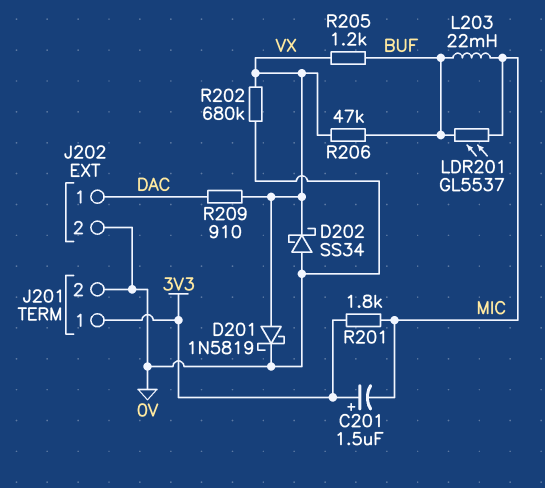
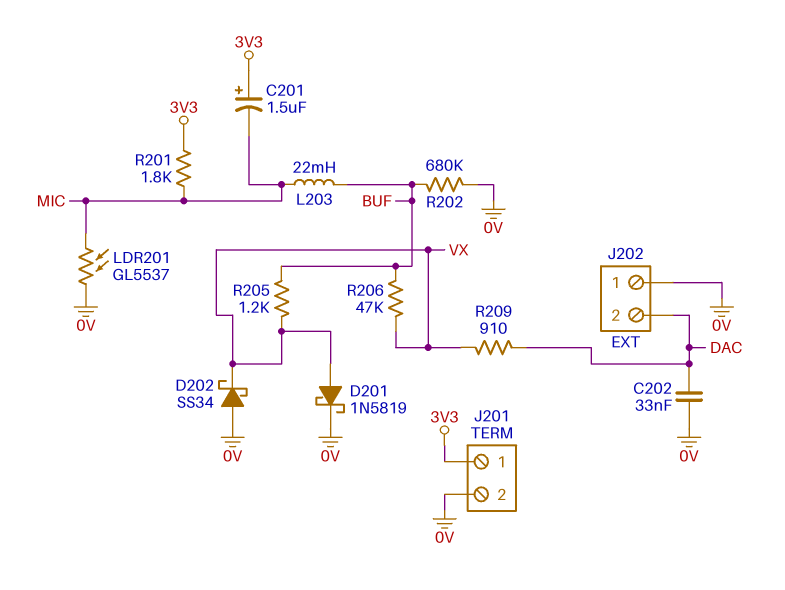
C202: none -> 33nF (0V, DAC)
J202 pin 1: DAC -> 0V
J202 pin 2: 0V -> DAC
LDR201: GL5537 (BUF, MIC) -> GL5537 (0V, MIC)
R202: 680k (0V, VX) -> 680k (0V, BUF)

